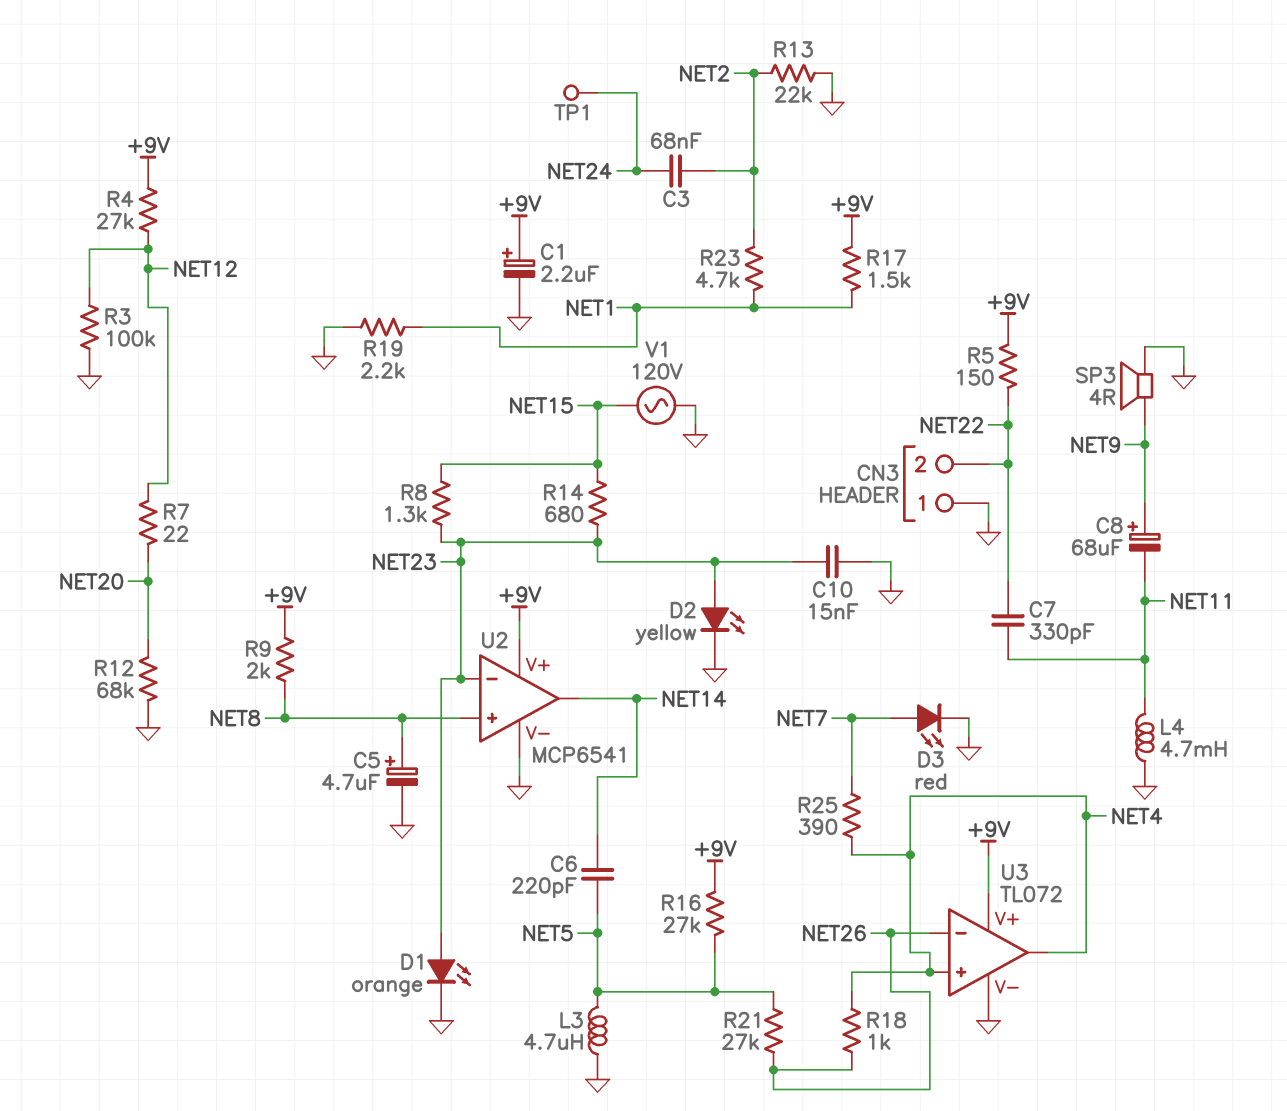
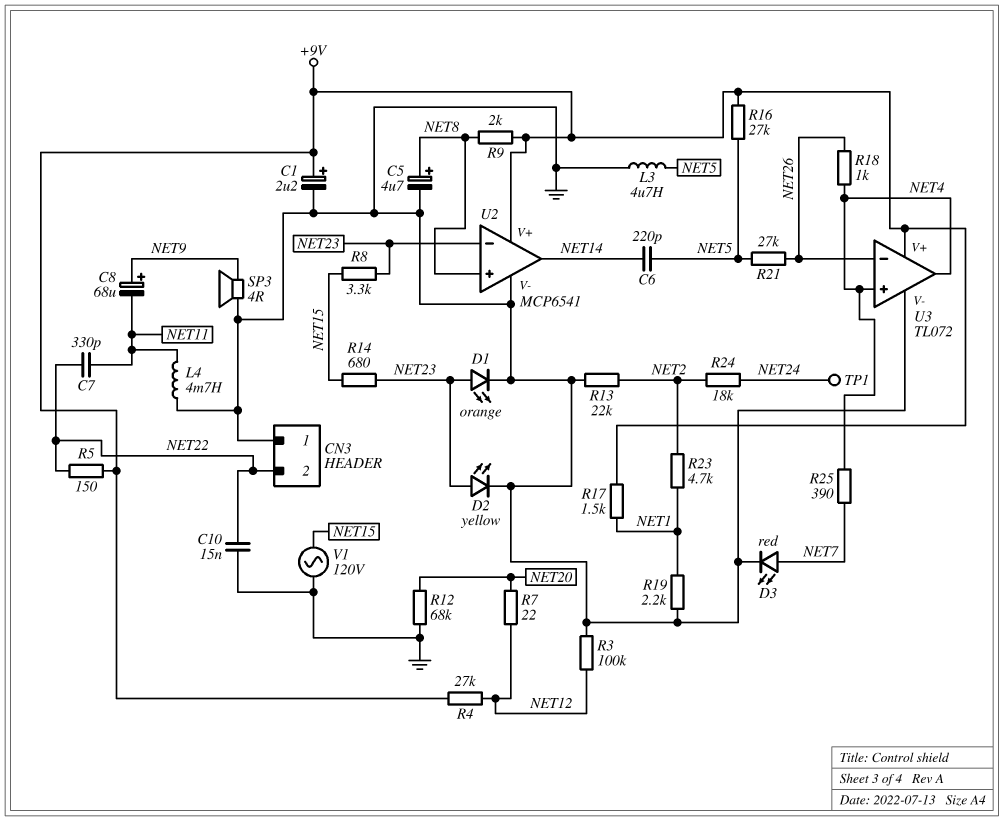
C3: 68nF (NET2, NET24) -> none
C10: 15nF (GND, NET23) -> 15nF (GND, NET22)
R8: 1.3k (NET15, NET23) -> 3.3k (NET15, NET23)
R24: none -> 18k (NET2, NET24)

